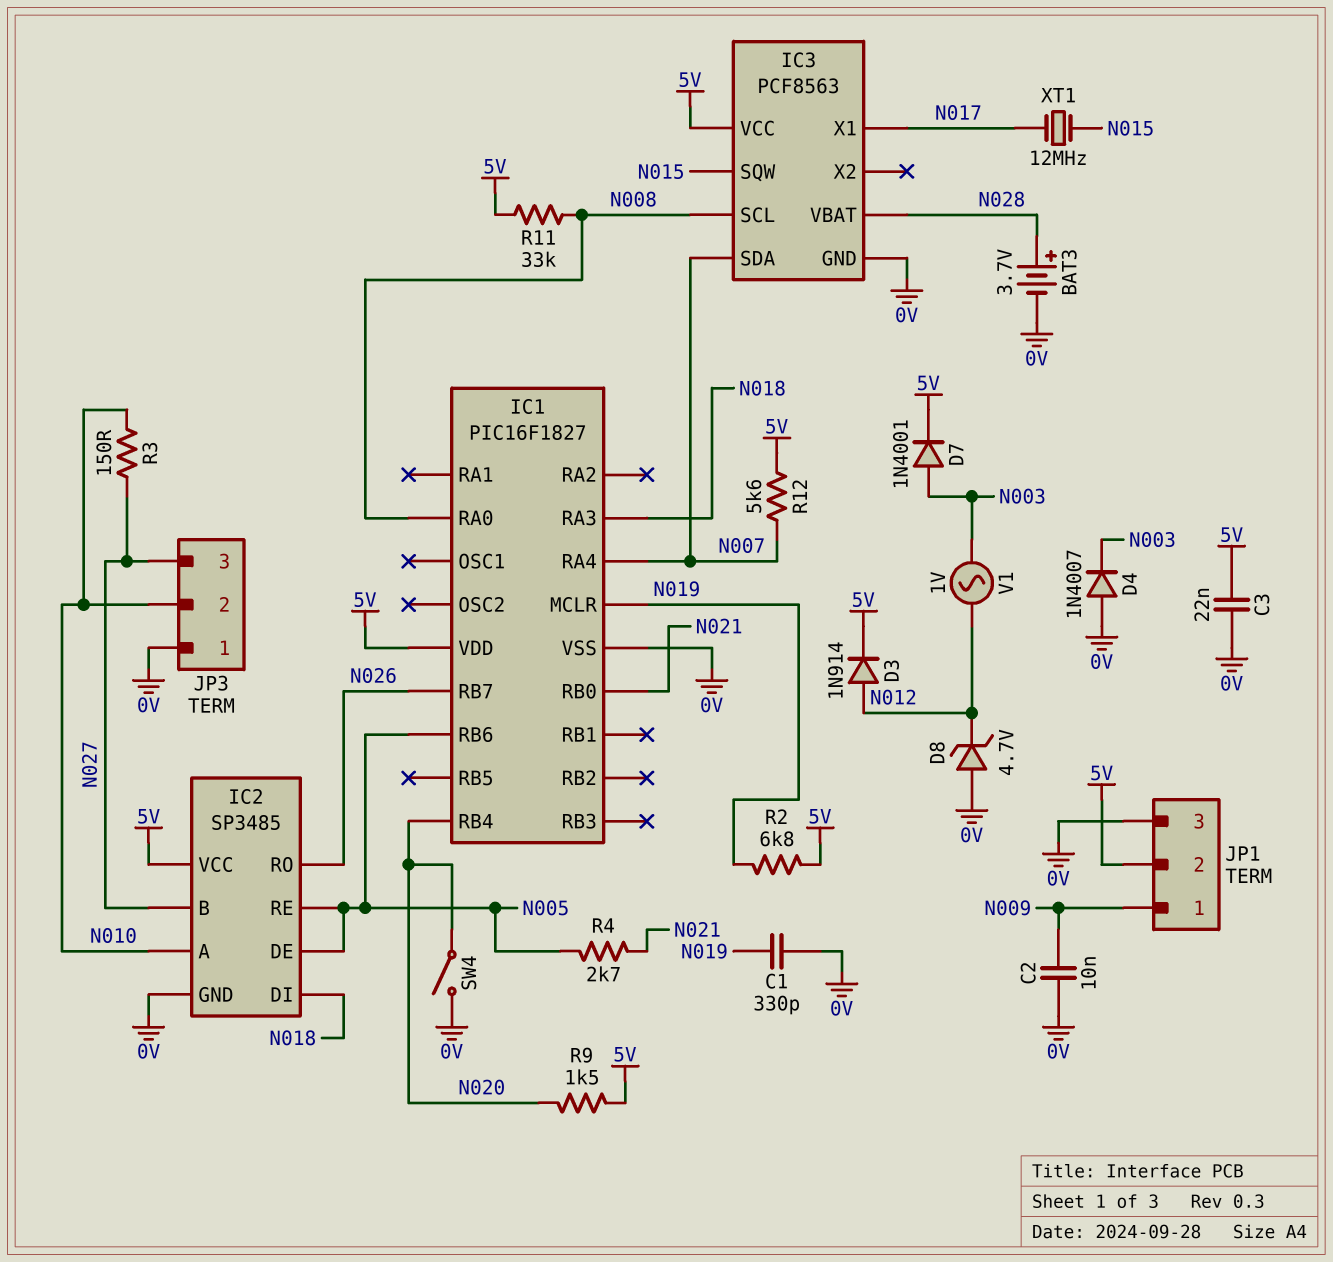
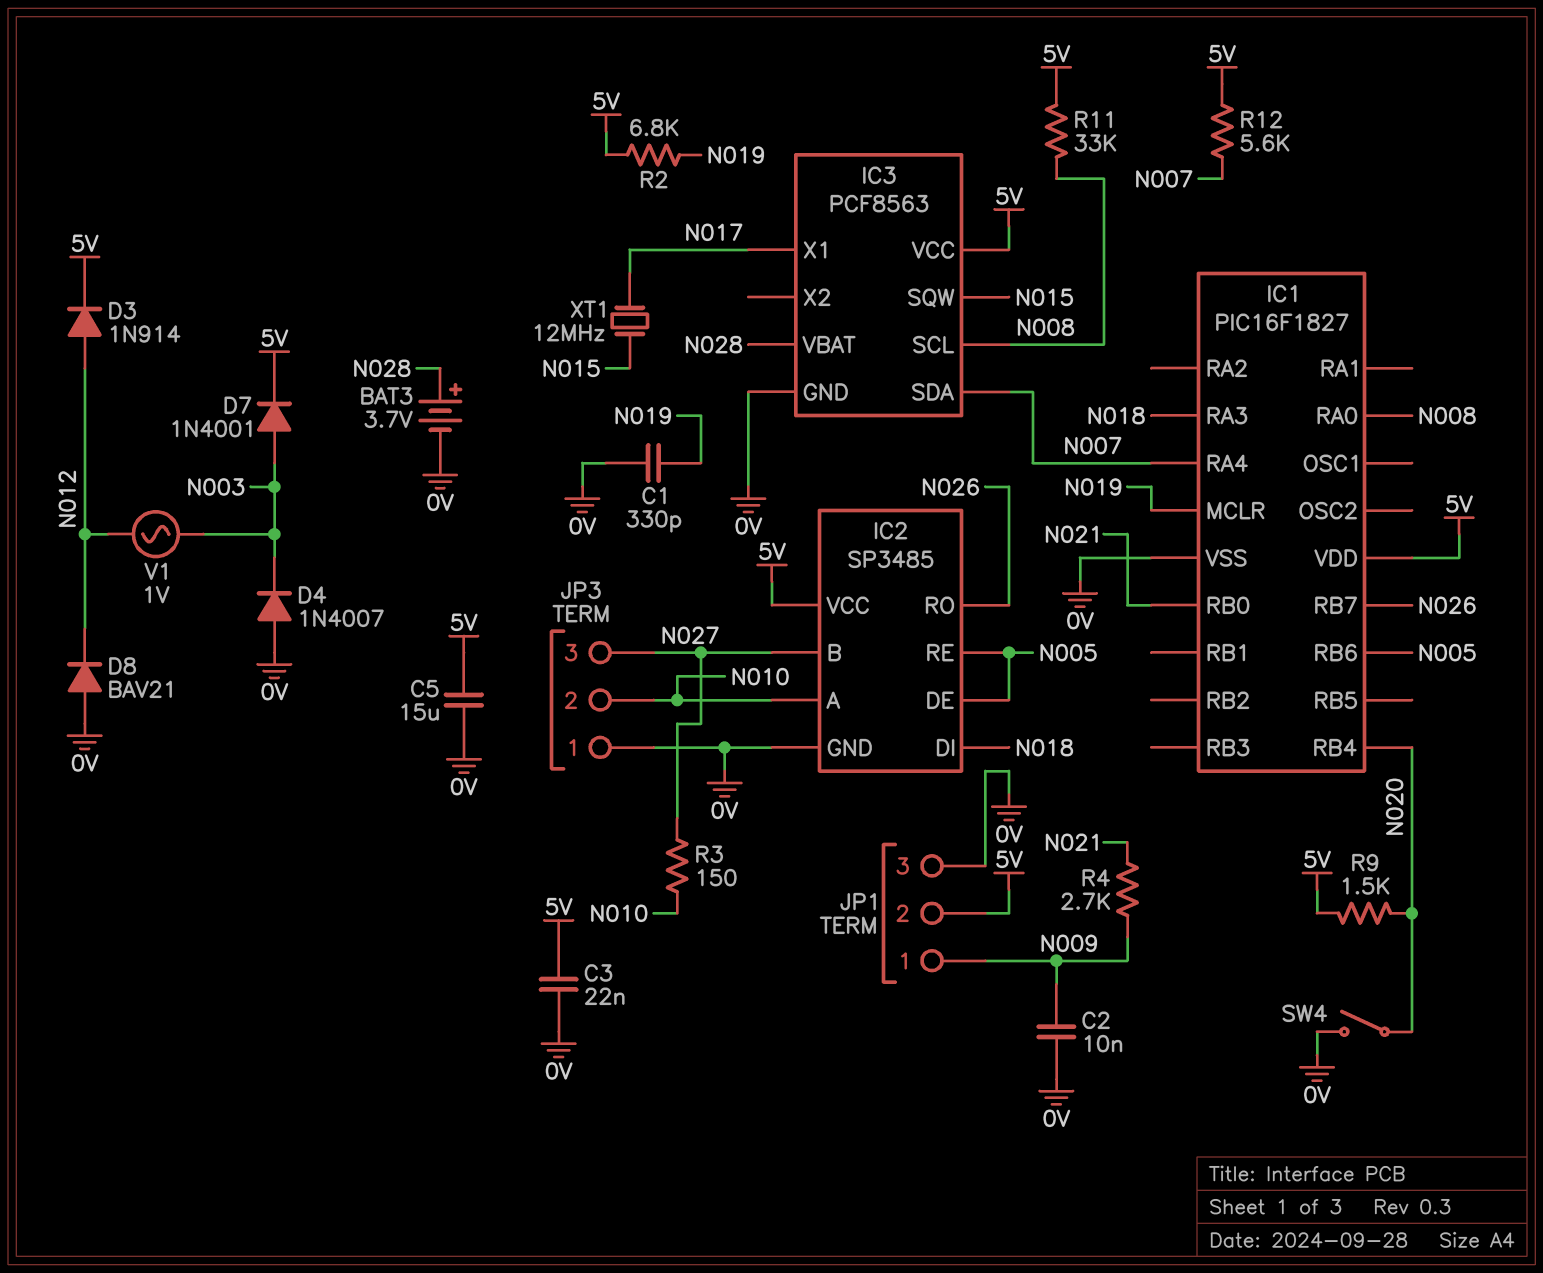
C5: none -> 15uF (0V, 5V)
D8: zener 4.7V (A 0V, K N012) -> diode BAV21 (A 0V, K N012)
R4: 2.7k (N005, N021) -> 2.7k (N009, N021)

